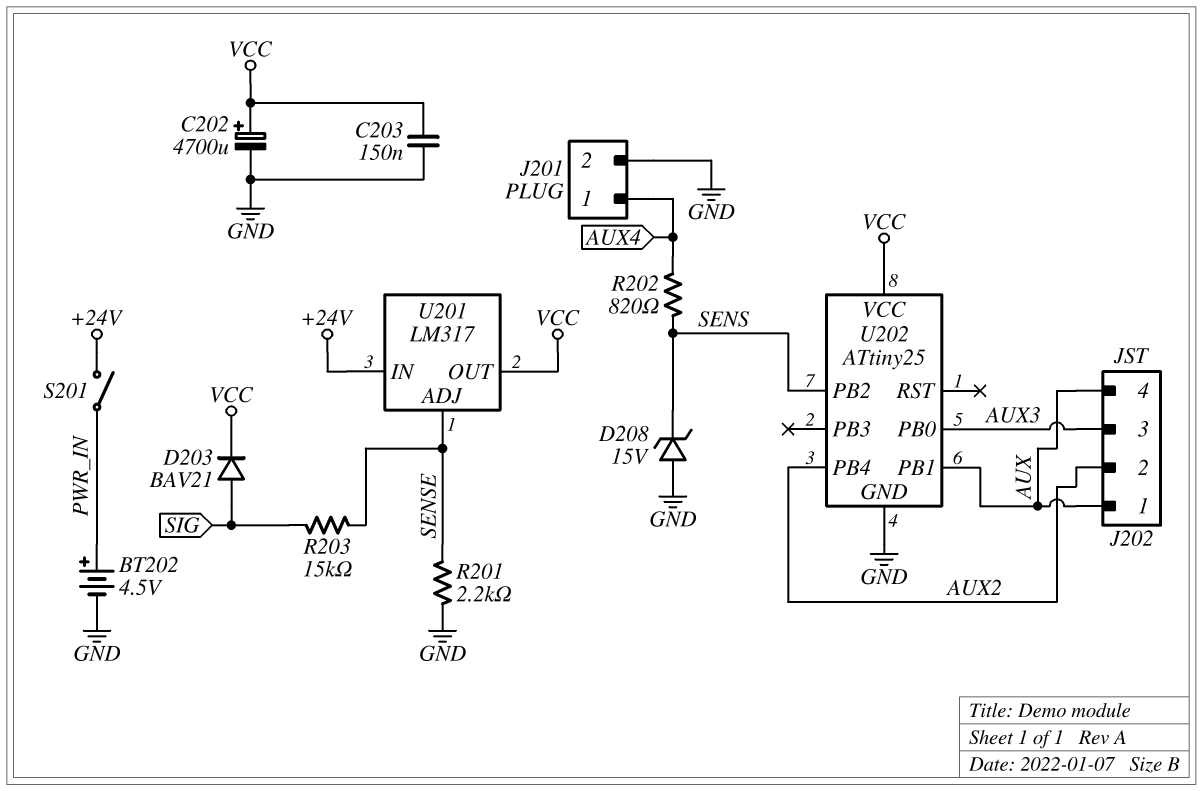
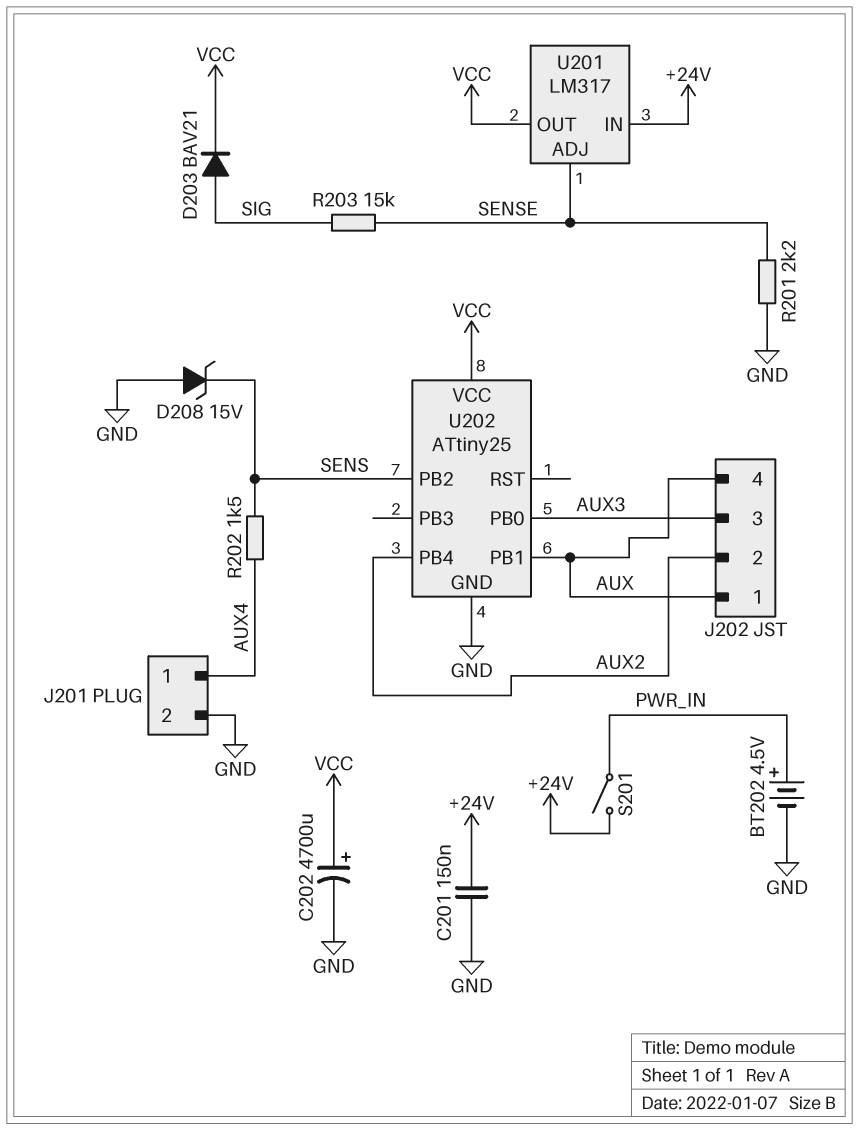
C201: none -> 150nF (+24V, GND)
C203: 150nF (GND, VCC) -> none
R202: 820 (AUX4, SENS) -> 1.5k (AUX4, SENS)

